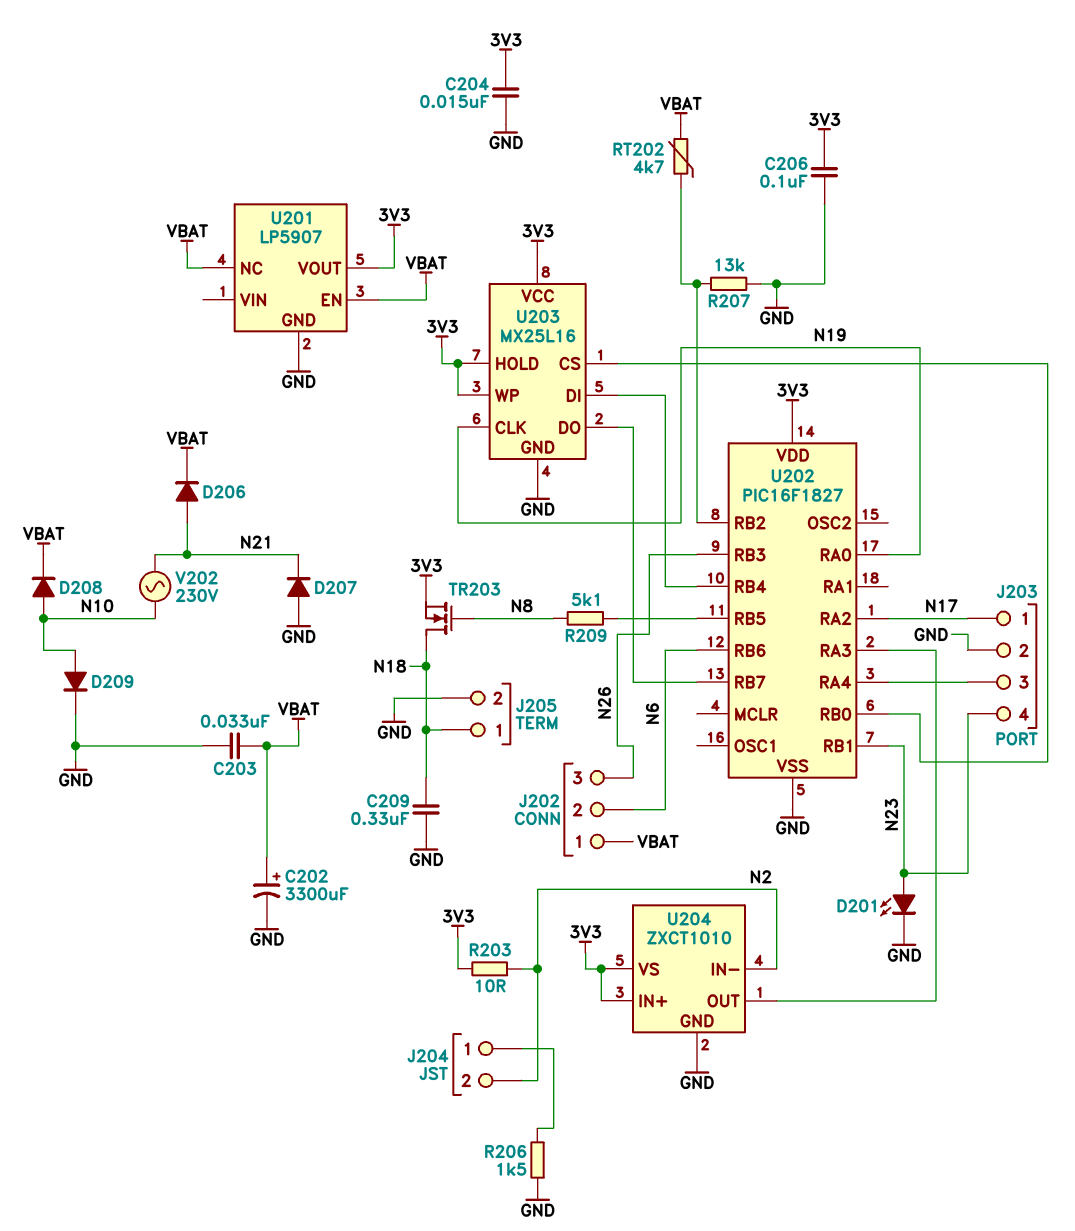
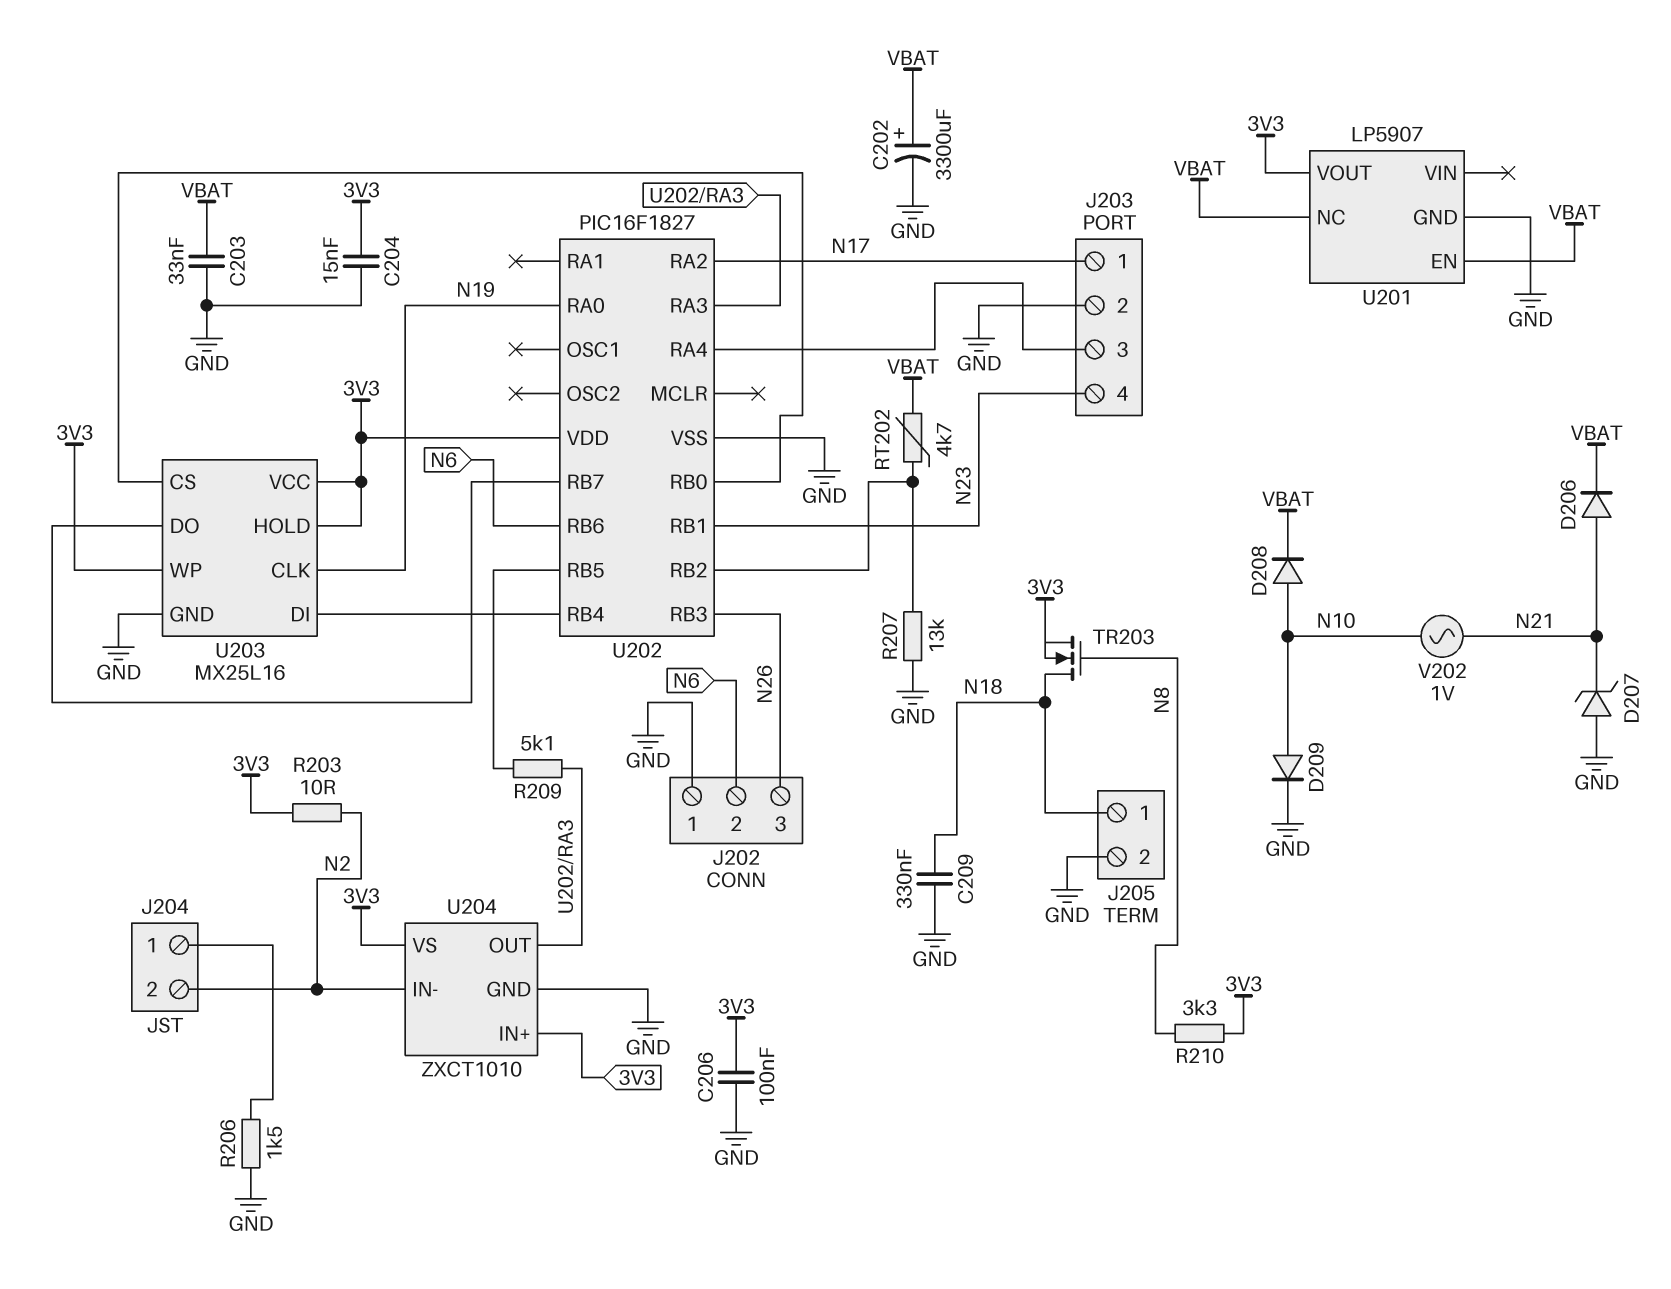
D201: LED (A N23, K GND) -> none
D207: diode (A GND, K N21) -> zener (A GND, K N21)
J202 pin 1: VBAT -> GND
R209: 5.1k (N8, U202/RB5) -> 5.1k (U202/RA3, U202/RB5)
R210: none -> 3.3k (3V3, N8)
V202: AC 230V (N10, N21) -> AC 1V (N10, N21)

